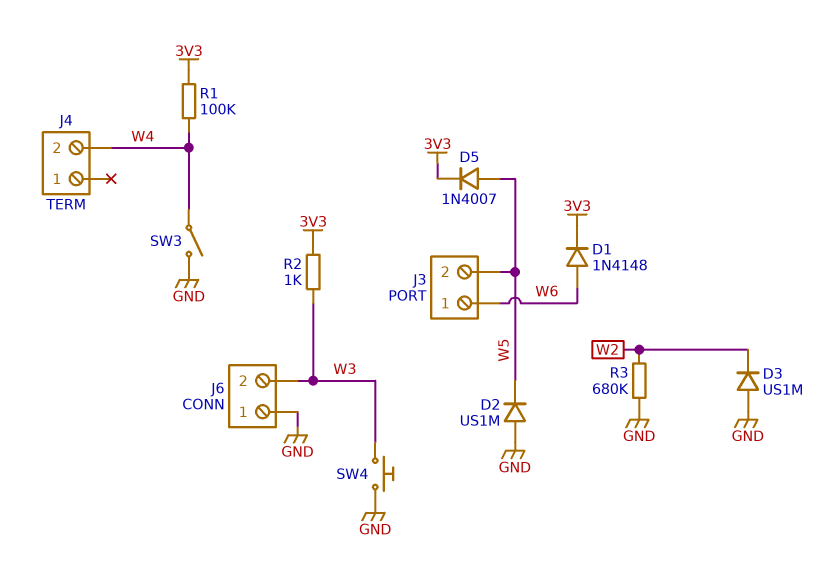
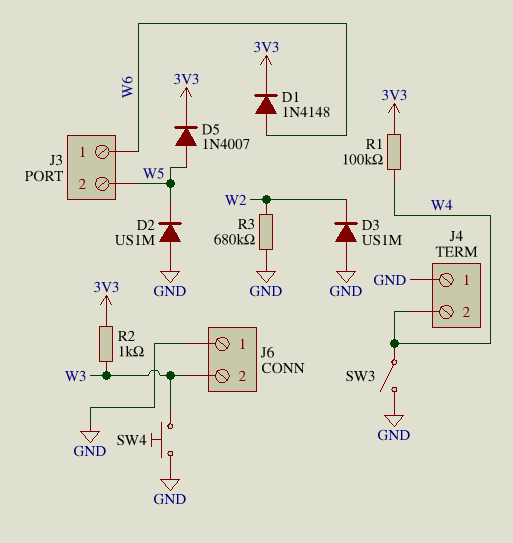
J4 pin 1: none -> GND

